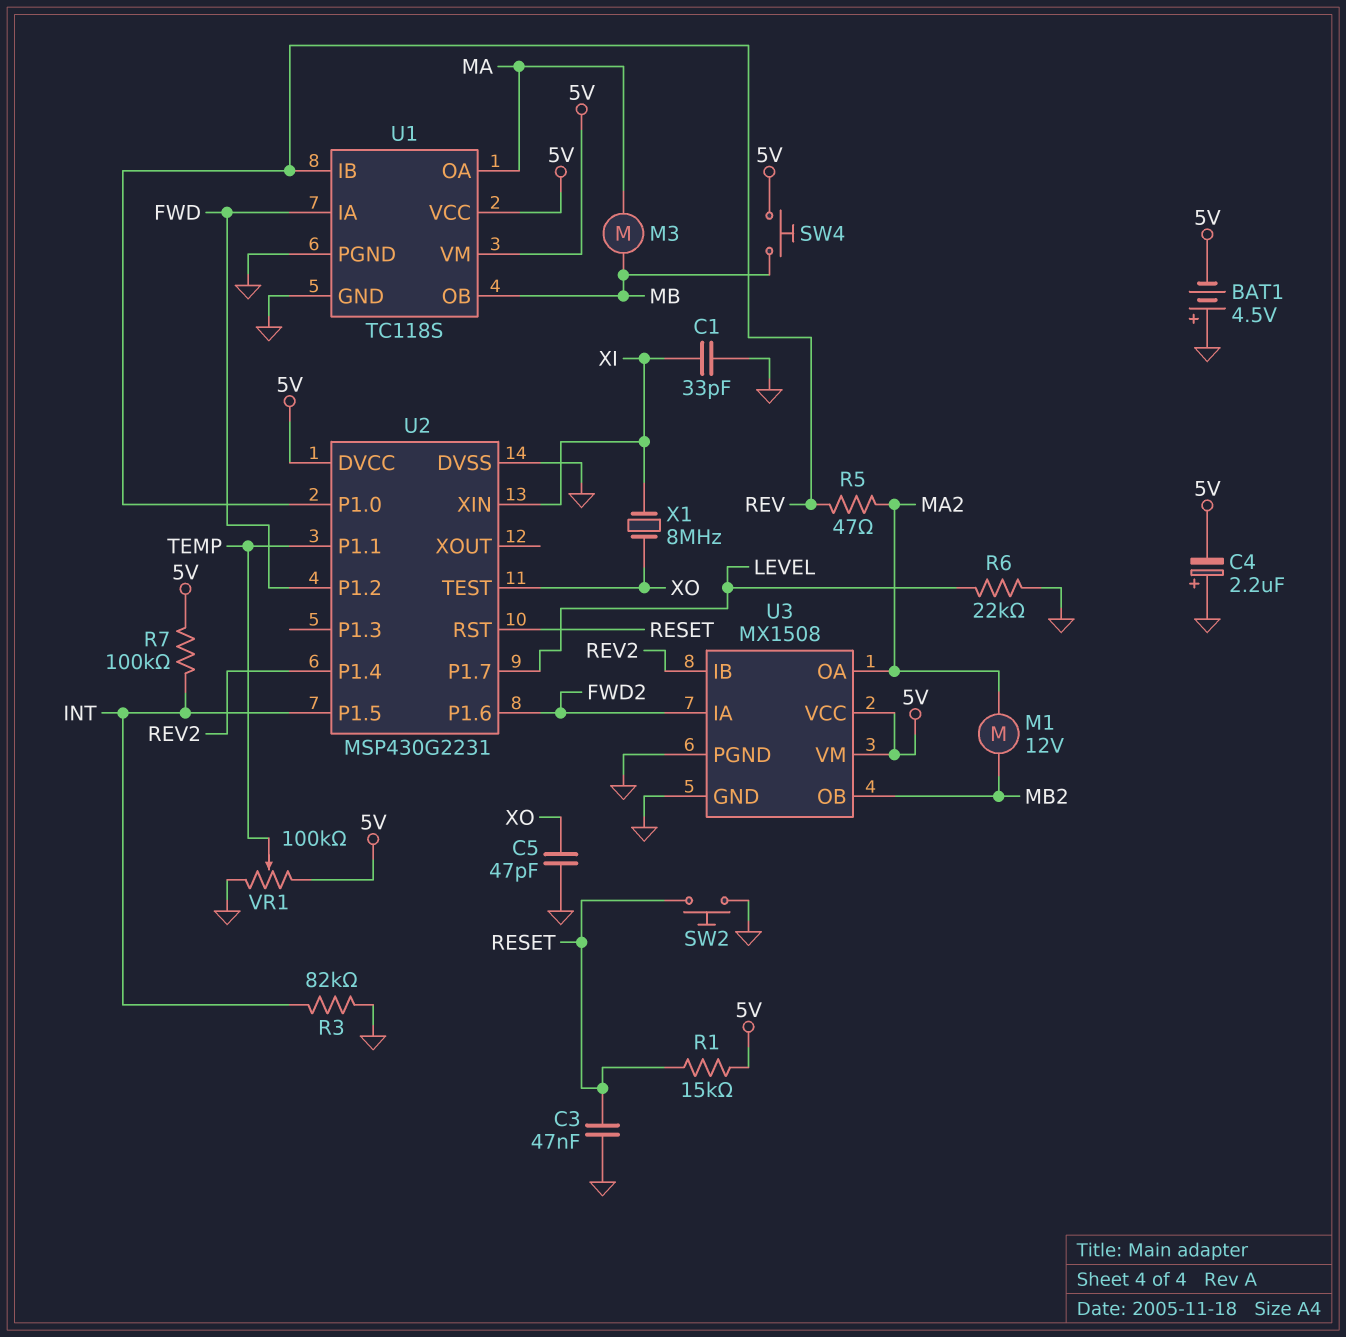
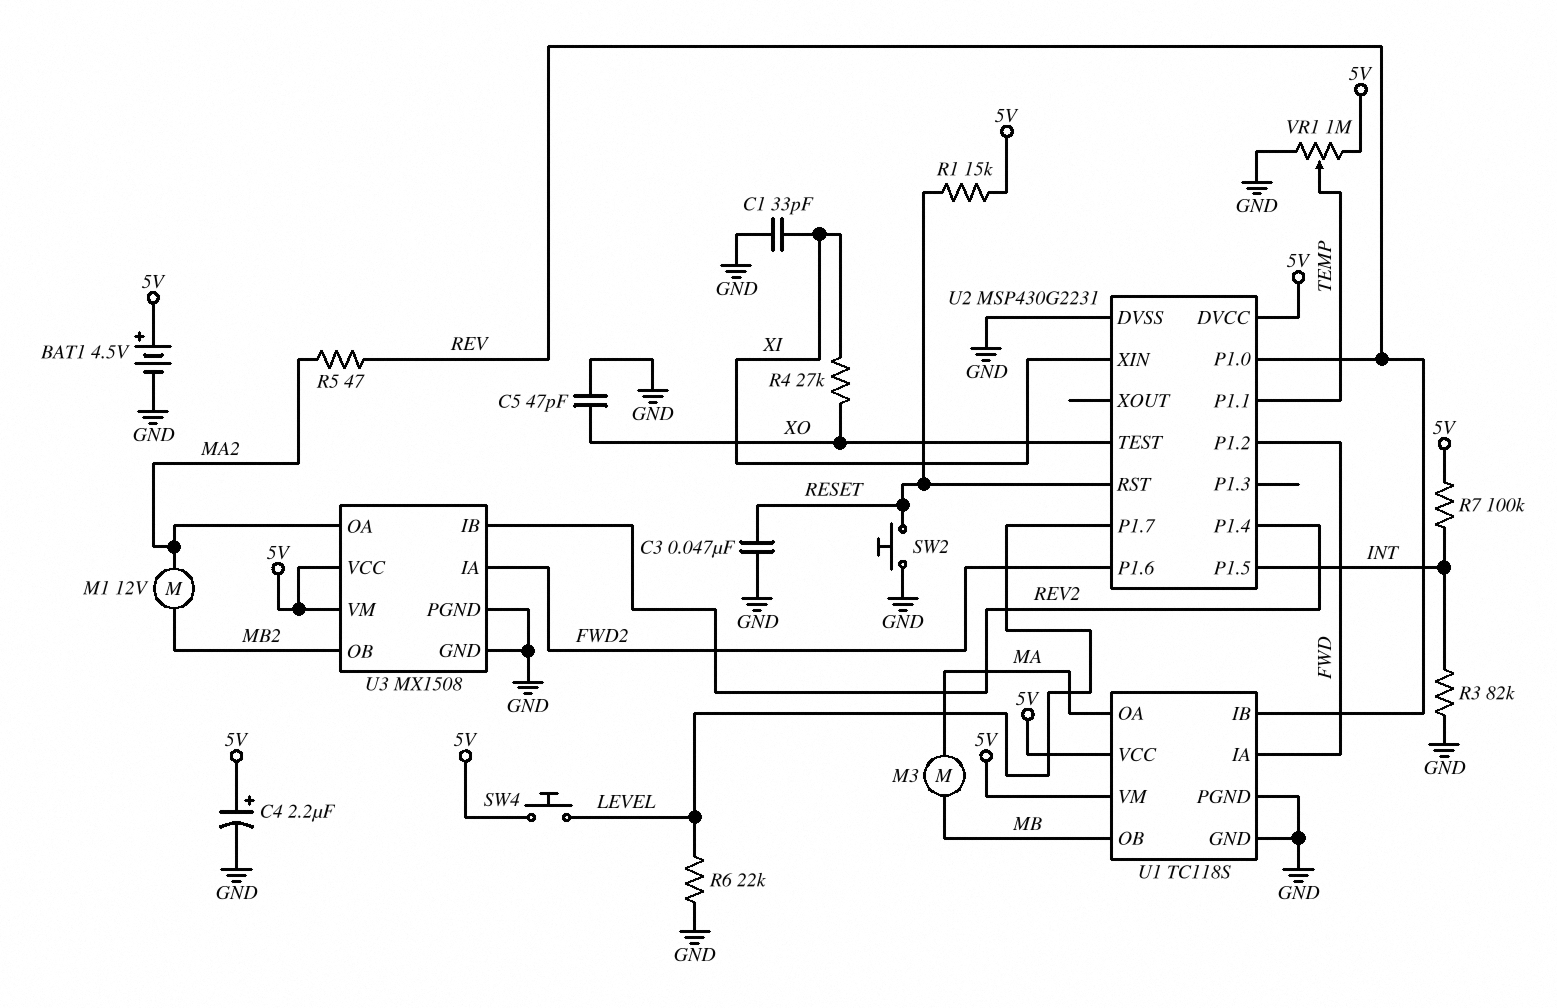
BAT1: 4.5V (plus GND, minus 5V) -> 4.5V (plus 5V, minus GND)
C4: 2.2uF (plus GND, minus 5V) -> 2.2uF (plus 5V, minus GND)
R4: none -> 27k (XI, XO)
SW4: button (5V, MB) -> button (5V, LEVEL)
VR1: 100k (5V, GND, wiper TEMP) -> 1M (5V, GND, wiper TEMP)
X1: 8MHz (XI, XO) -> none

